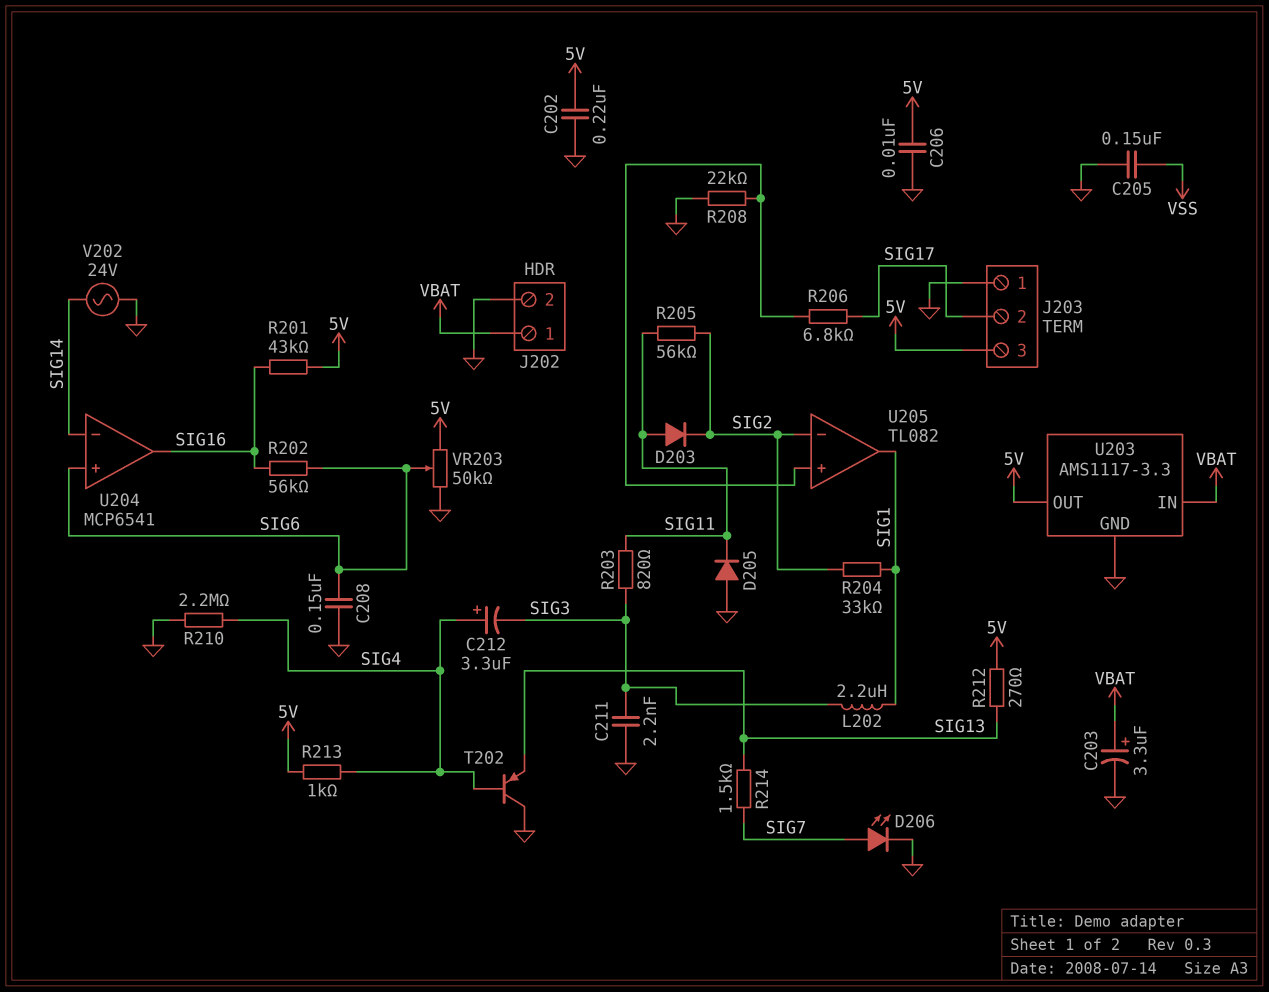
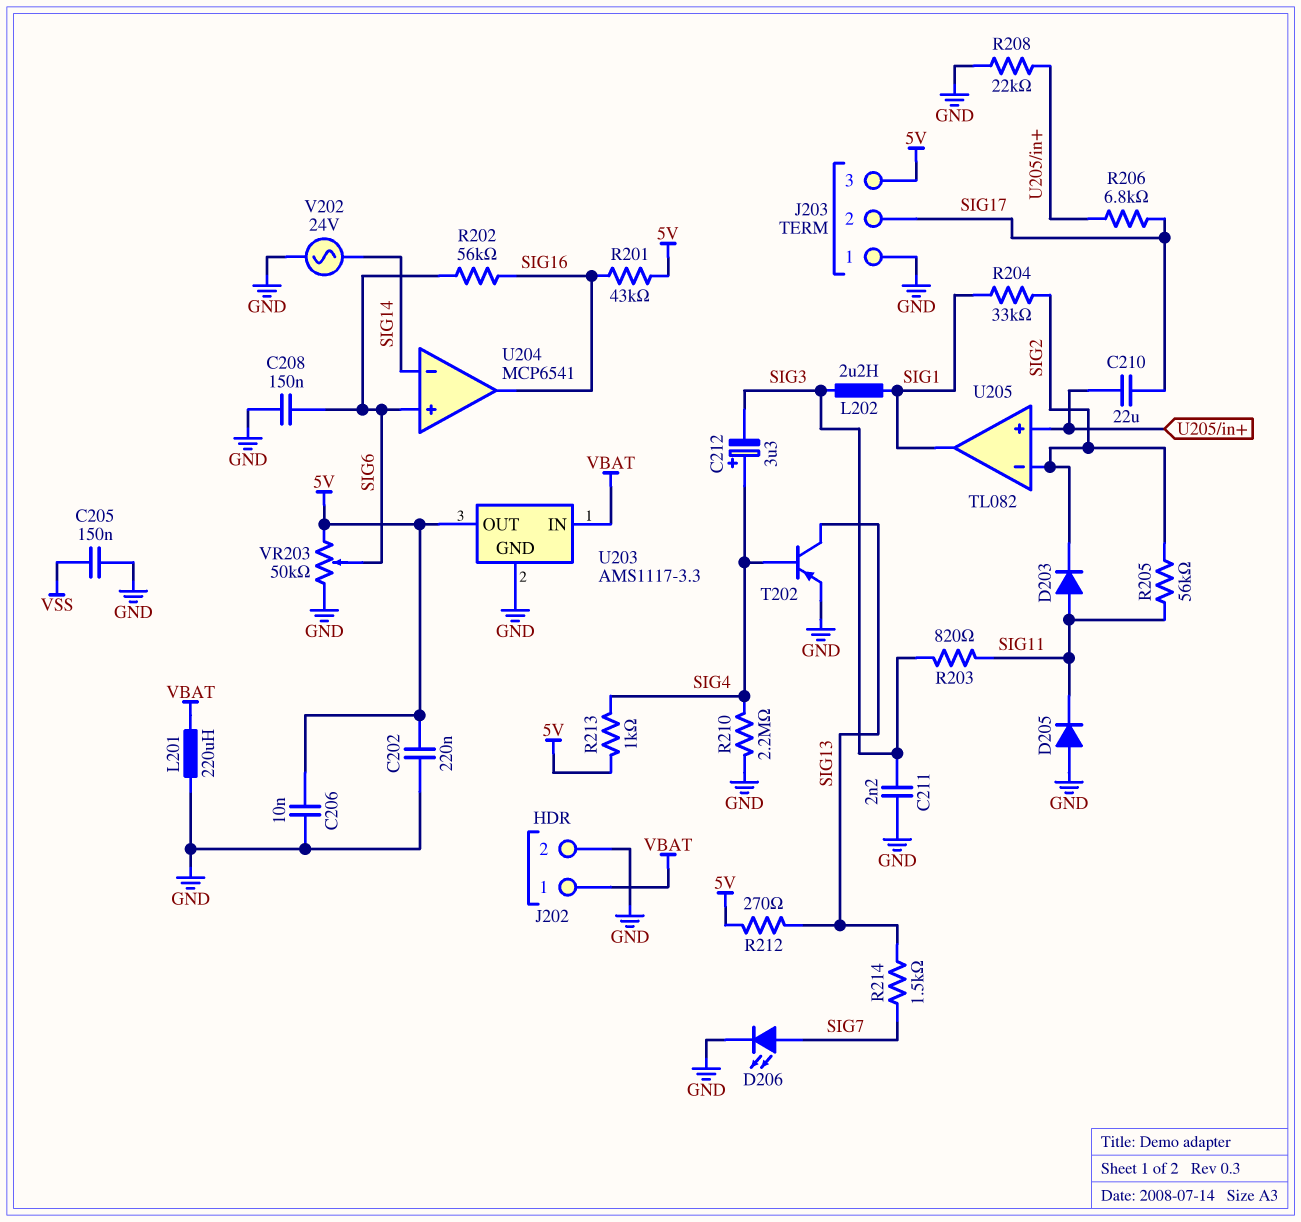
C203: 3.3uF (plus VBAT, minus GND) -> none
C210: none -> 22uF (SIG17, U205/in+)
L201: none -> 220uH (GND, VBAT)
T202: PNP (B SIG4, C GND, E SIG13) -> PNP (B SIG4, C SIG13, E GND)

